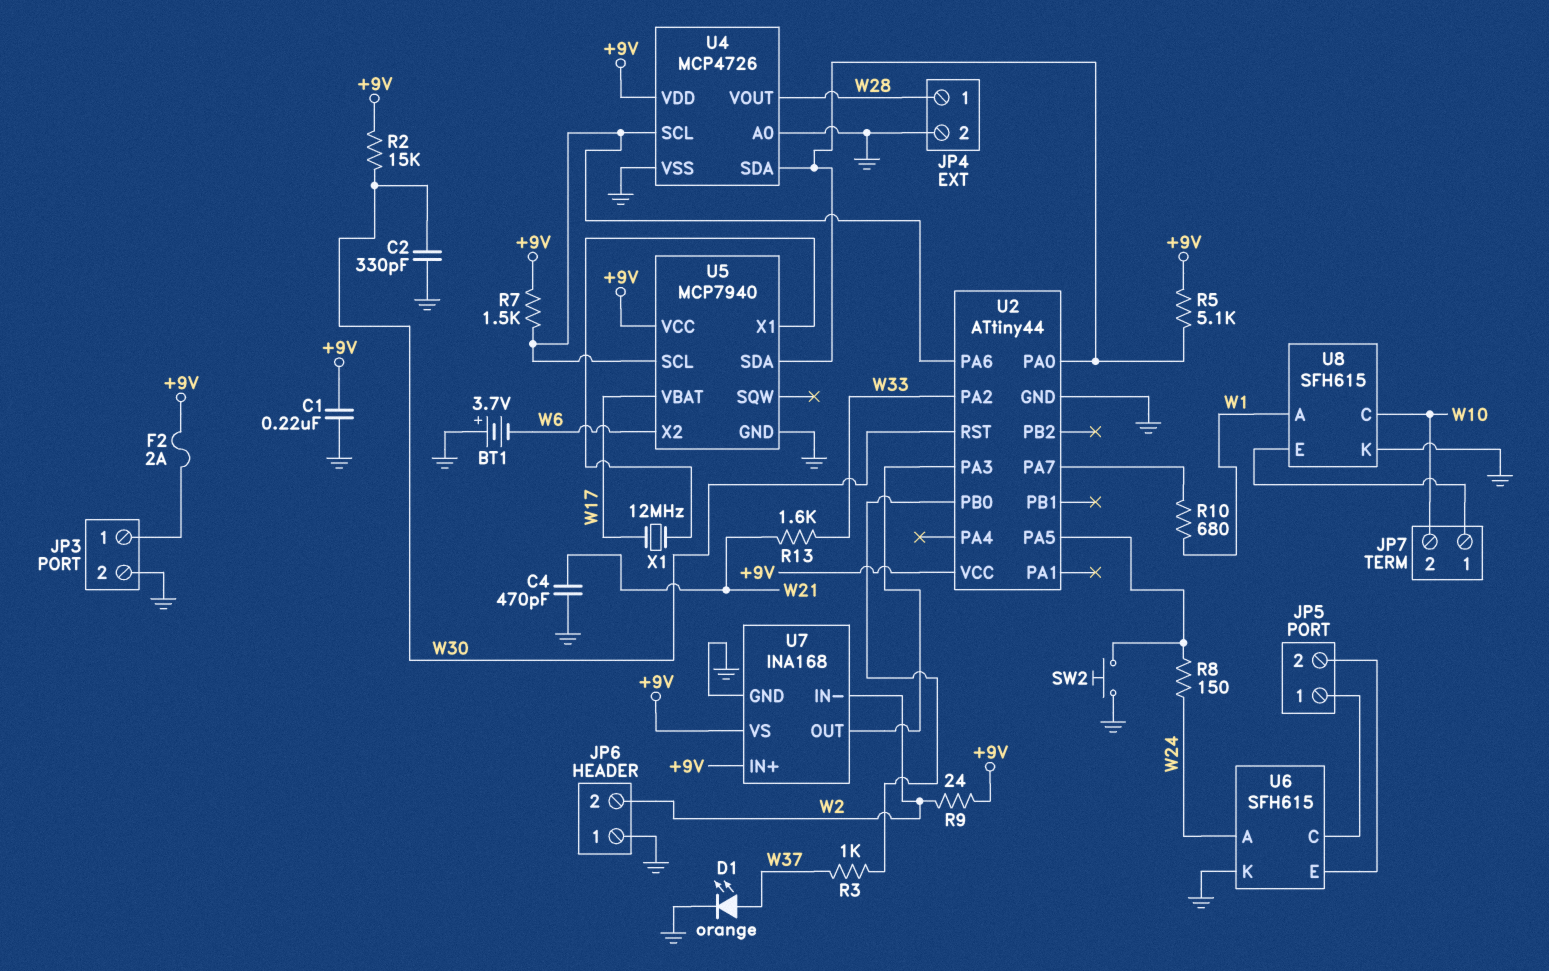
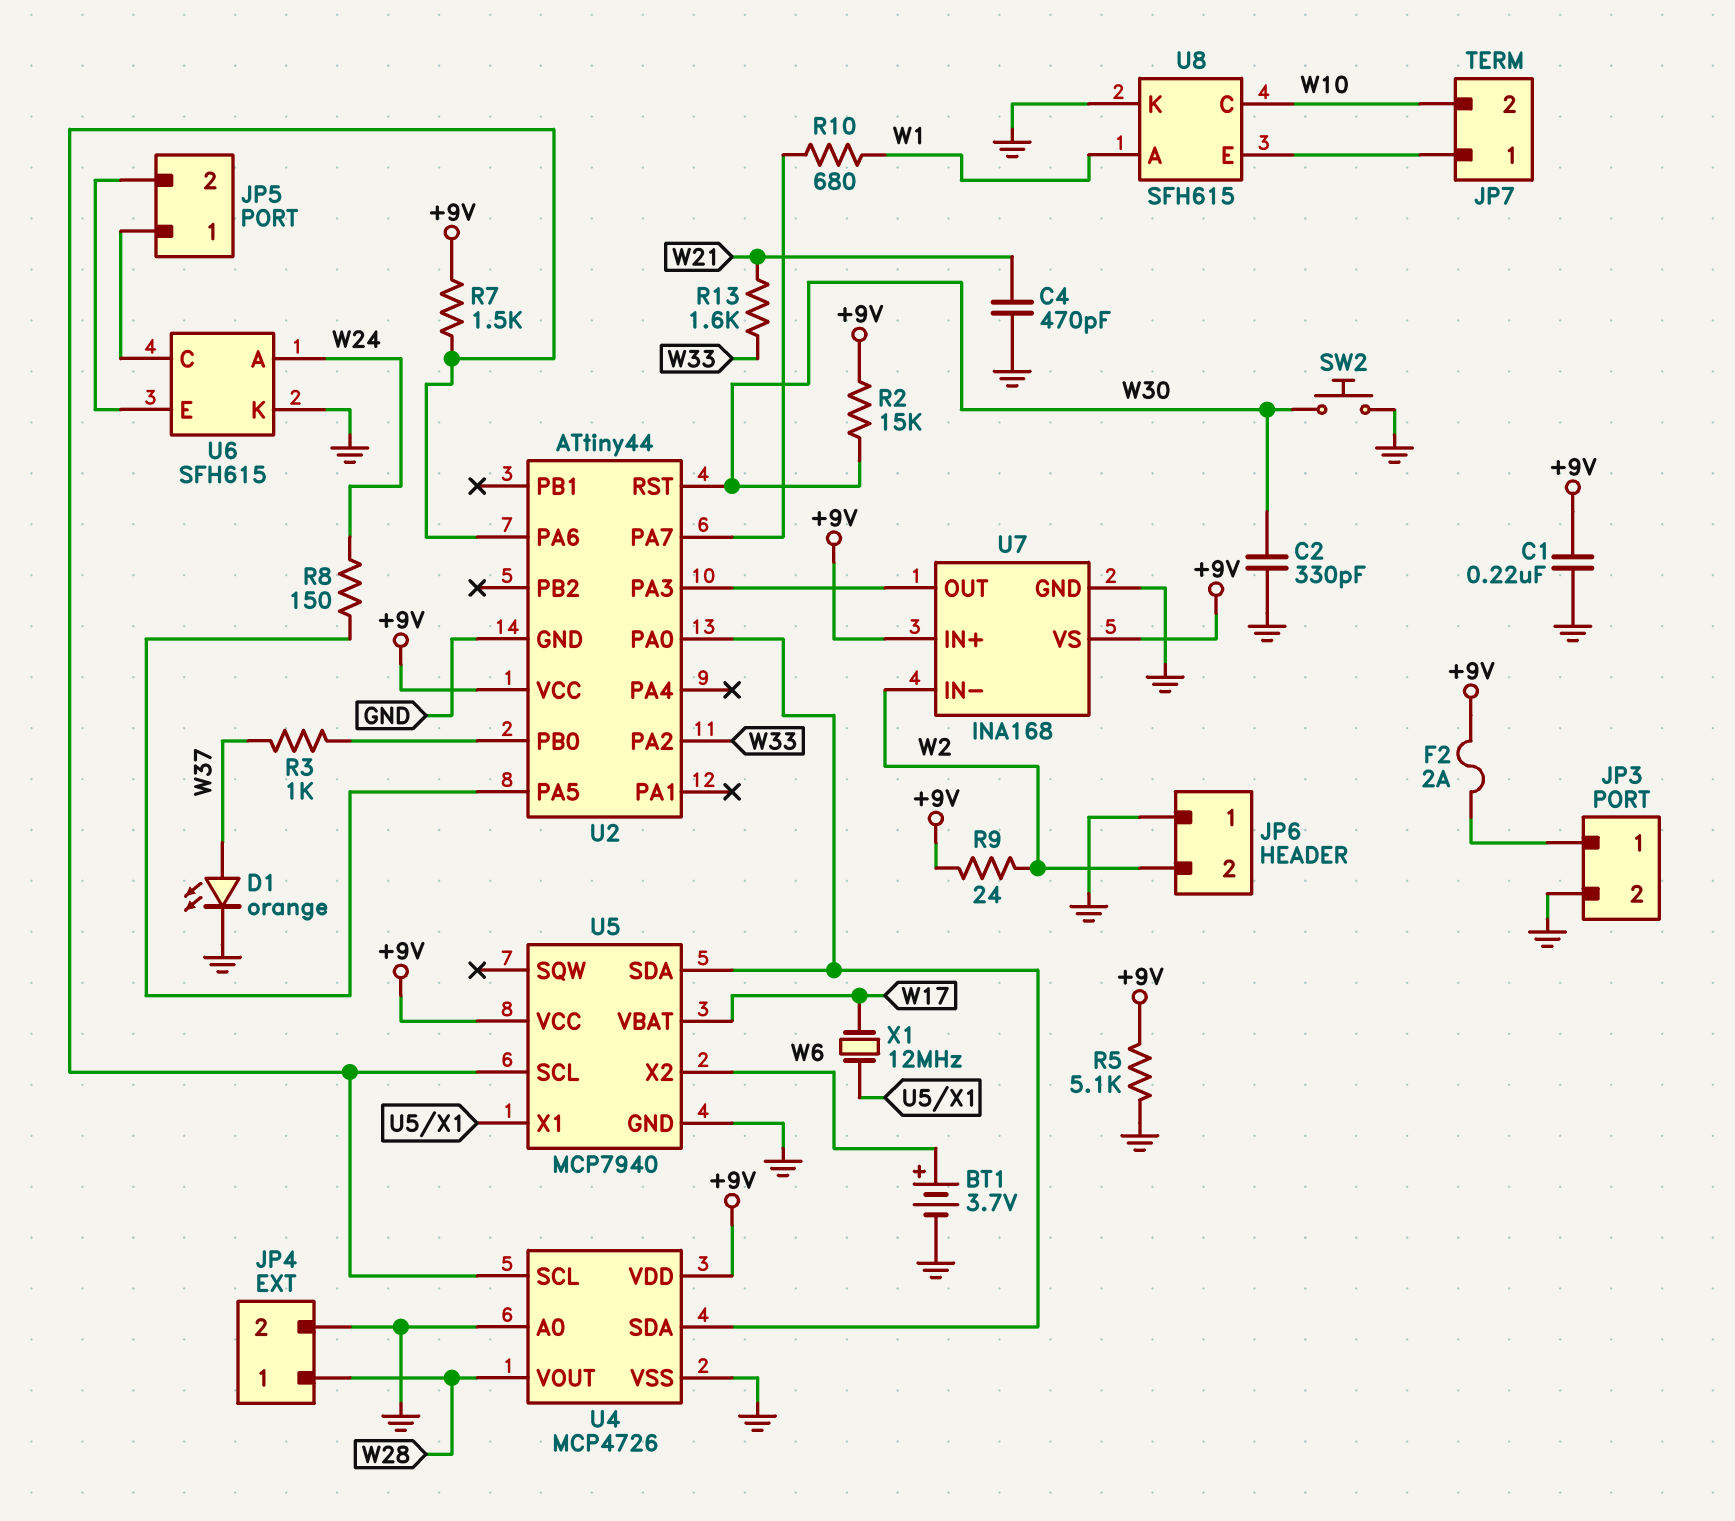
BT1: 3.7V (plus GND, minus W6) -> 3.7V (plus W6, minus GND)
R5: 5.1k (+9V, U2/PA0) -> 5.1k (+9V, GND)
SW2: button (GND, U2/PA5) -> button (GND, W30)

